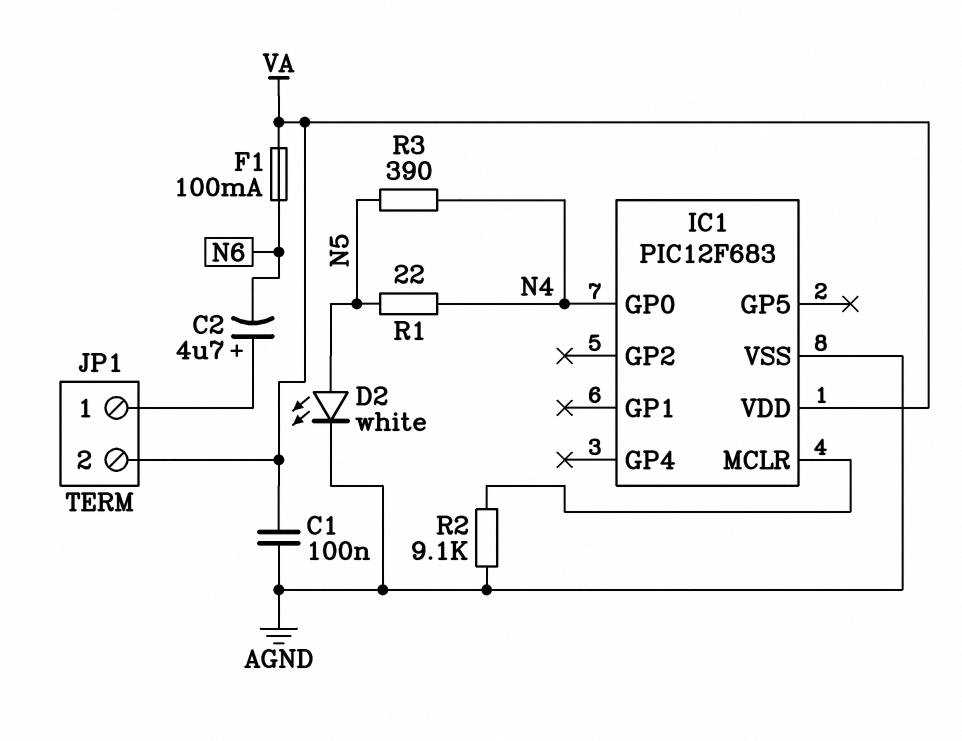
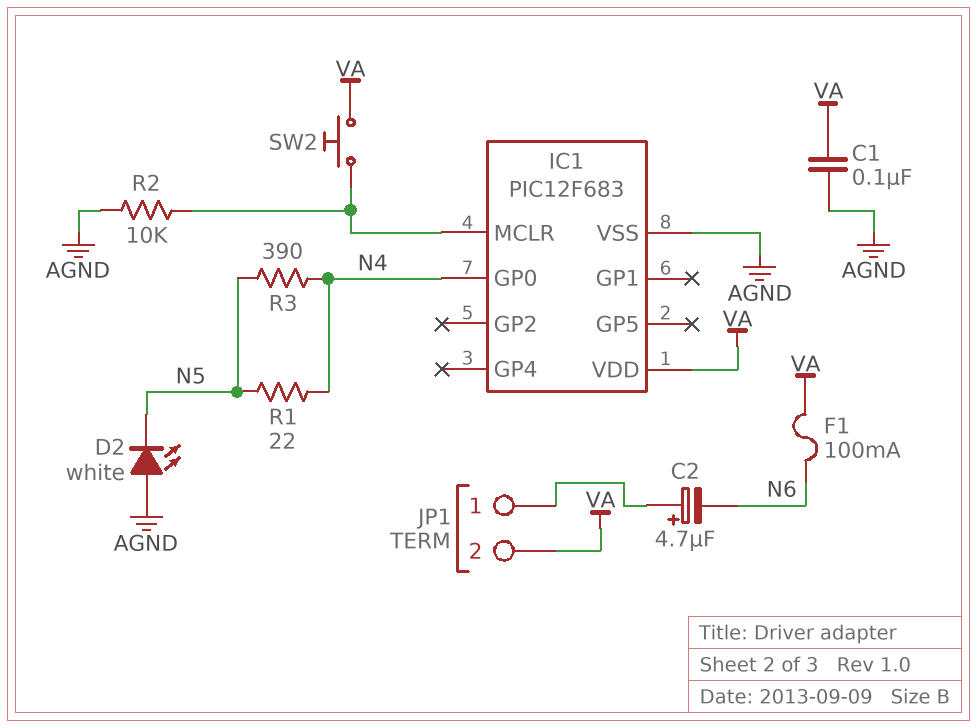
D2: LED white (A N5, K AGND) -> LED white (A AGND, K N5)
R2: 9.1k (AGND, IC1/MCLR) -> 10k (AGND, IC1/MCLR)
SW2: none -> button (IC1/MCLR, VA)

